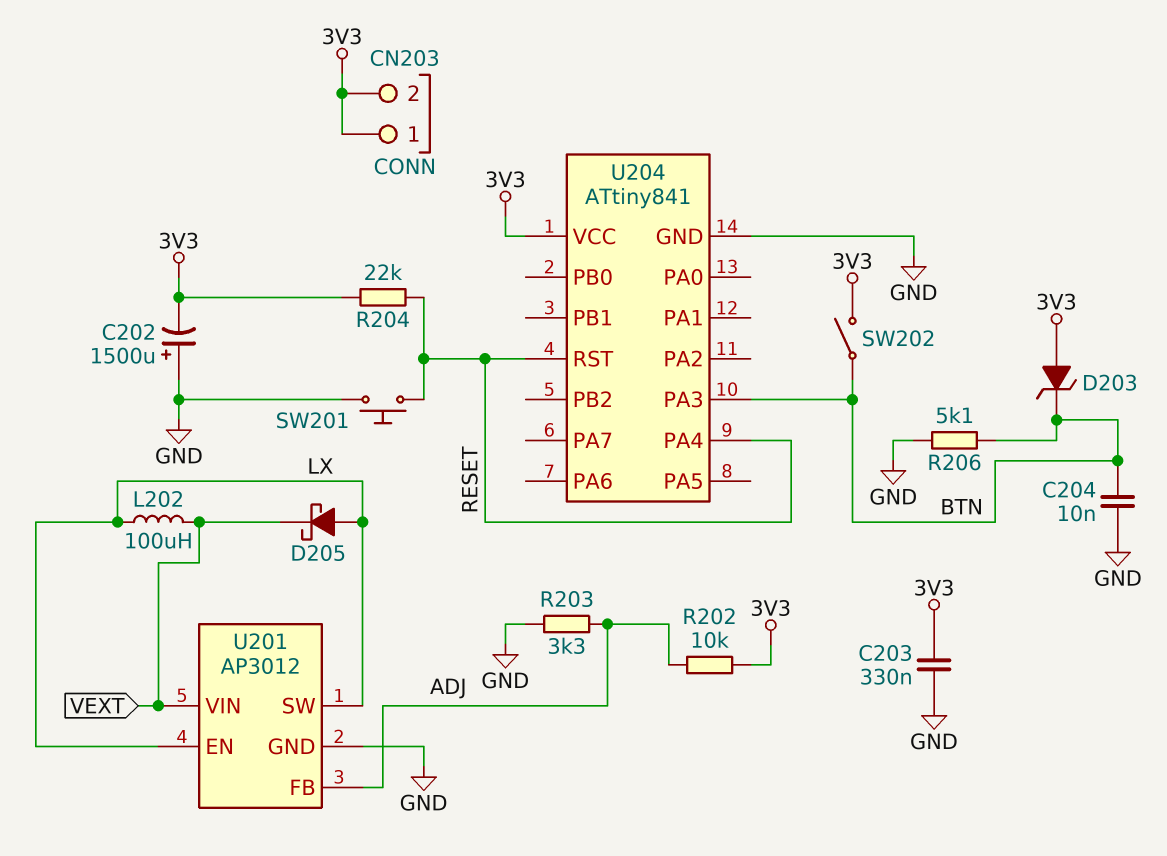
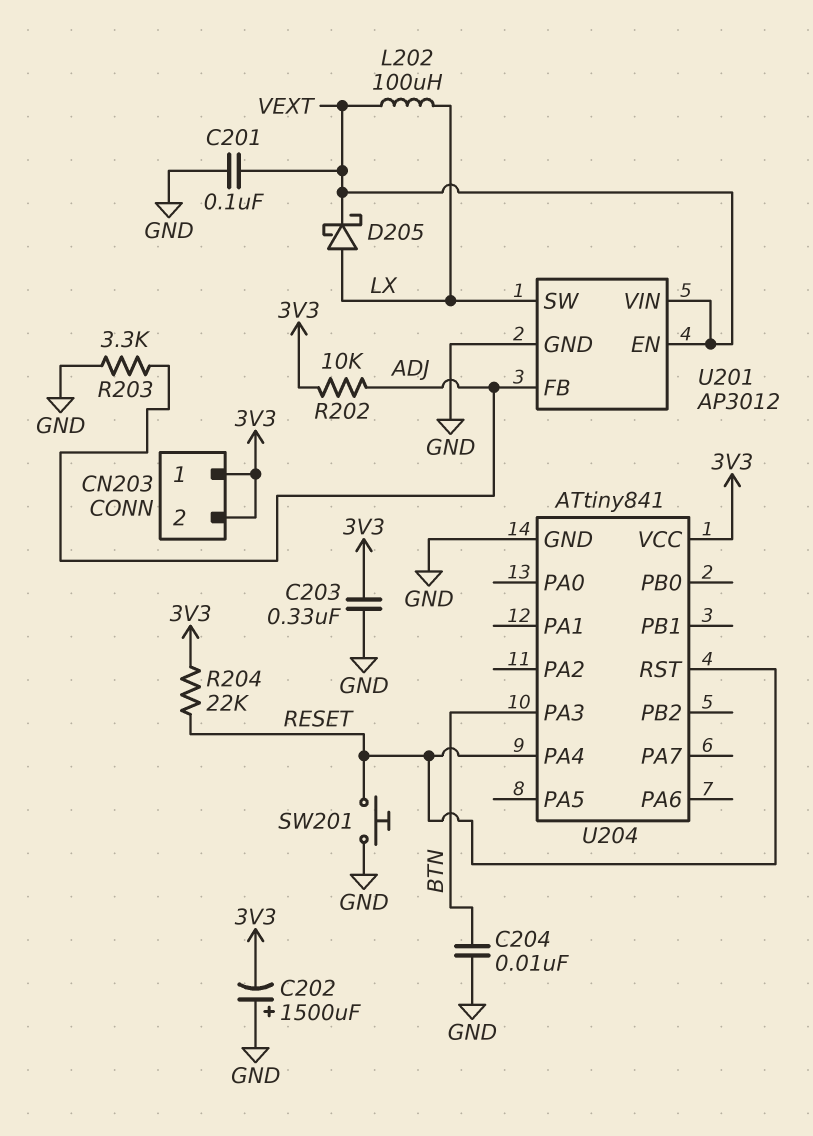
C201: none -> 100nF (GND, VEXT)
D203: zener (A 3V3, K BTN) -> none
R206: 5.1k (BTN, GND) -> none
SW202: switch (3V3, BTN) -> none
U201 pin EN: LX -> VEXT

